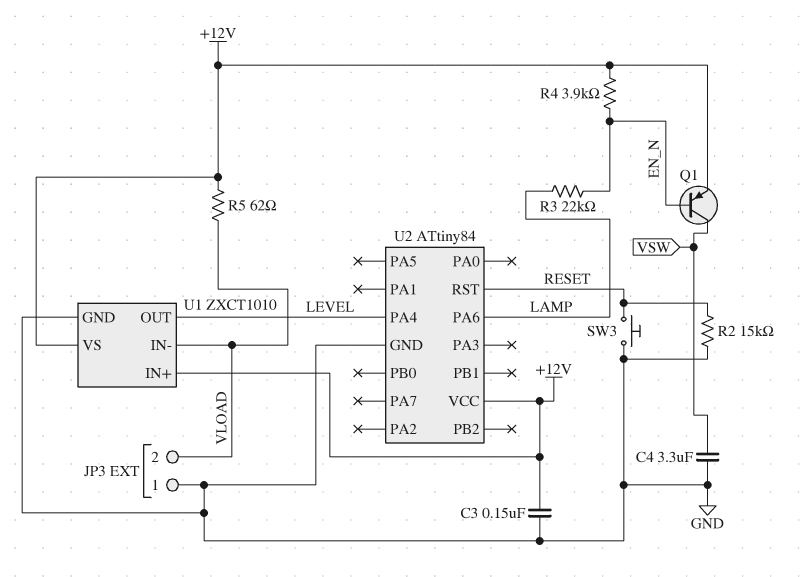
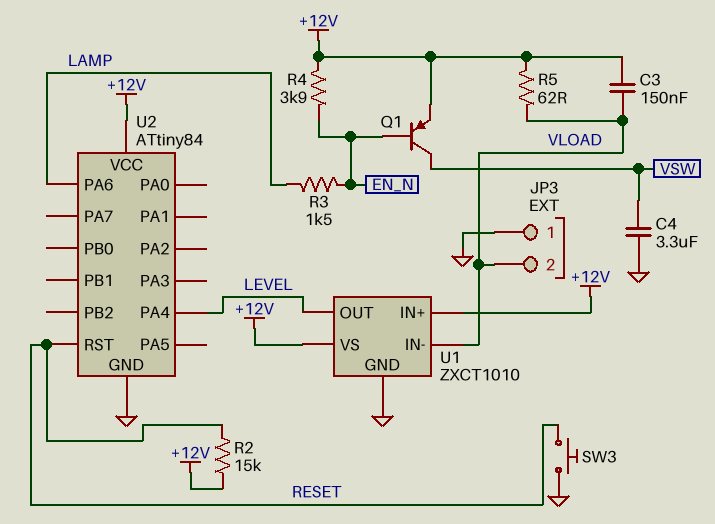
C3: 150nF (+12V, GND) -> 150nF (+12V, VLOAD)
R2: 15k (GND, RESET) -> 15k (+12V, RESET)
R3: 22k (EN_N, LAMP) -> 1.5k (EN_N, LAMP)

